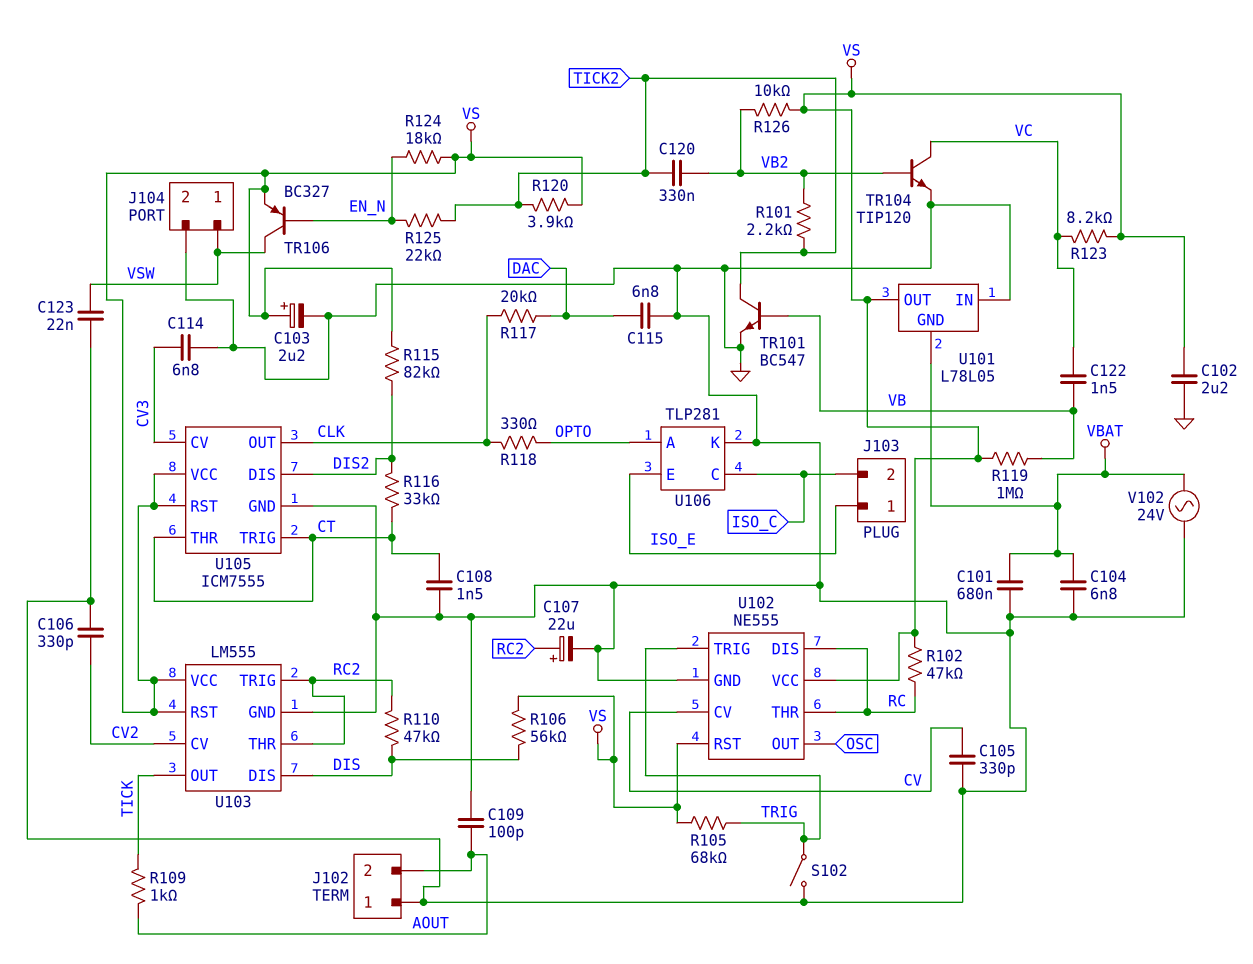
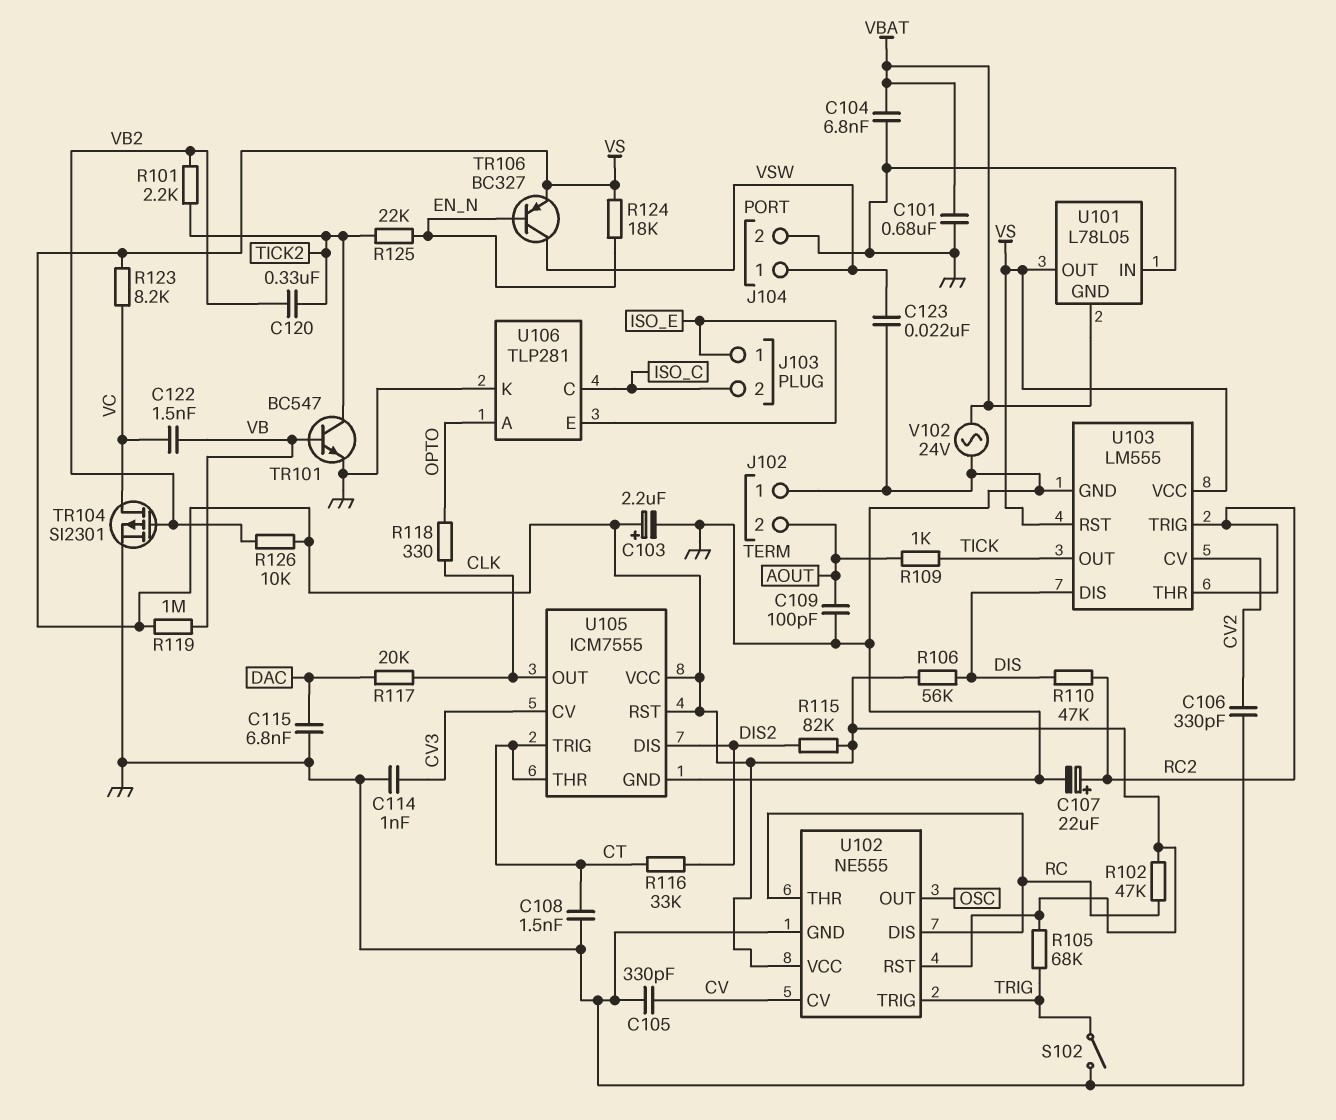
C102: 2.2uF (GND, VS) -> none
C114: 6.8nF (CV3, GND) -> 1nF (CV3, GND)
R120: 3.9k (TICK2, VS) -> none
TR104: NPN TIP120 (B VB2, C VC, E GND) -> PMOS SI2301 (G VB2, D VC, S GND)

